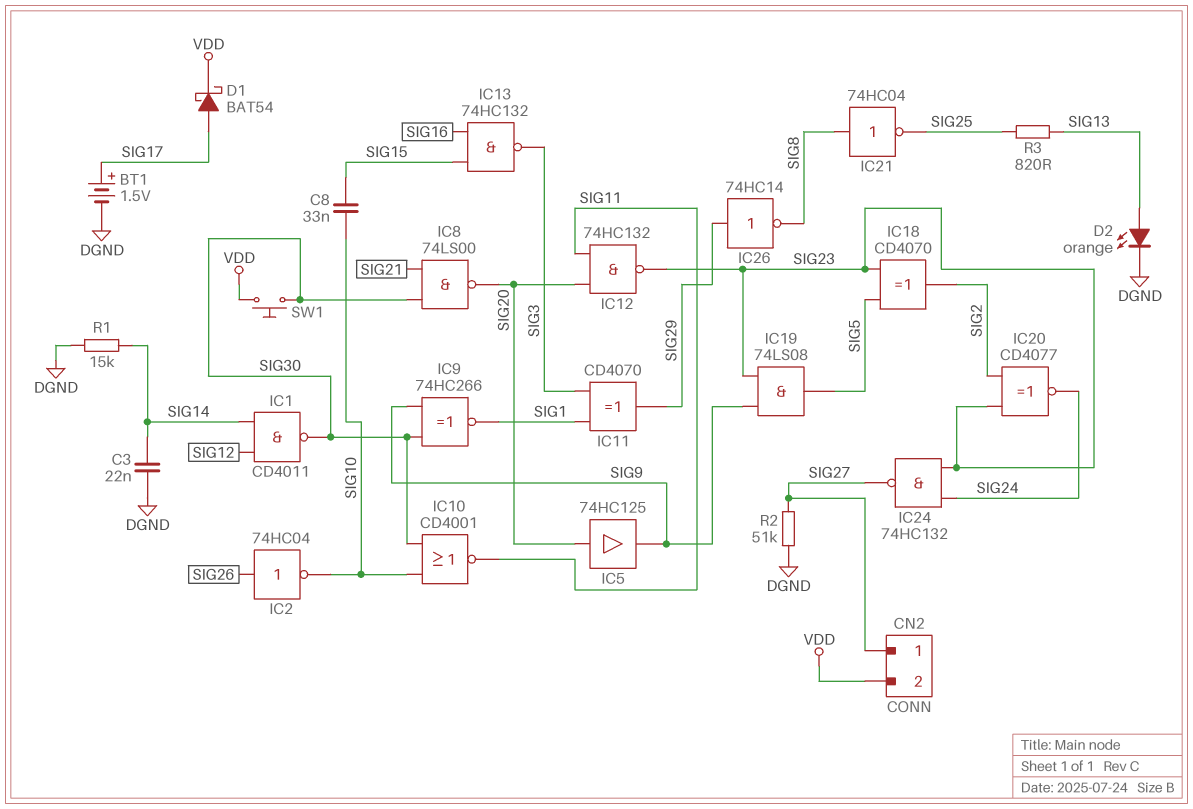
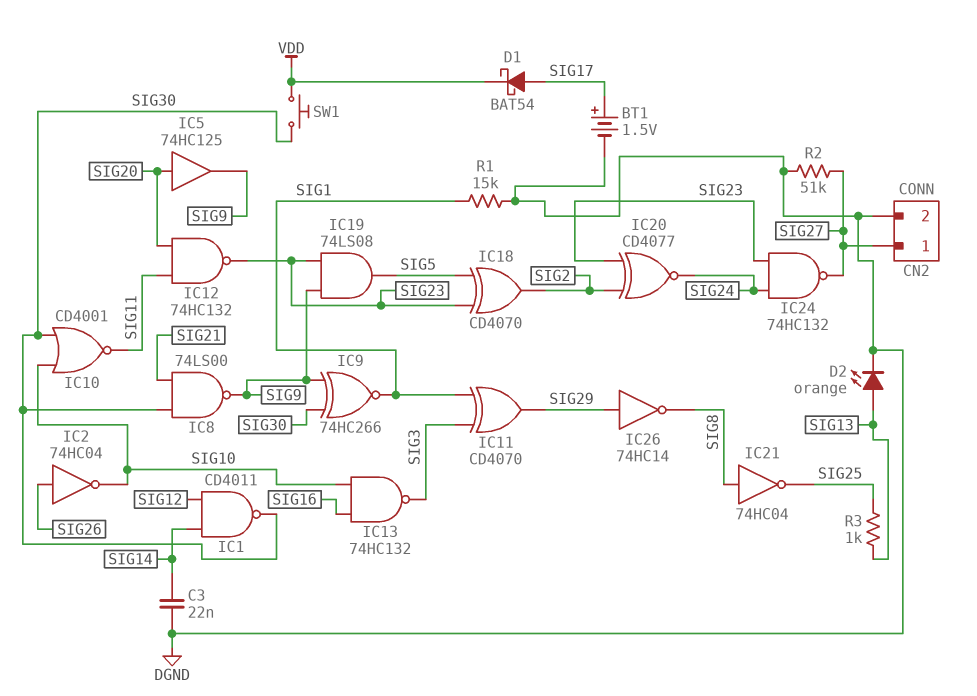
C8: 33nF (SIG10, SIG15) -> none
CN2 pin 2: VDD -> DGND
IC8: NAND 74LS00 (in SIG21, in SIG30, out SIG20) -> NAND 74LS00 (in SIG21, in SIG30, out SIG9)
IC13: NAND 74HC132 (in SIG15, in SIG16, out SIG3) -> NAND 74HC132 (in SIG10, in SIG16, out SIG3)
R1: 15k (DGND, SIG14) -> 15k (DGND, SIG1)
R3: 820 (SIG13, SIG25) -> 1k (SIG13, SIG25)

